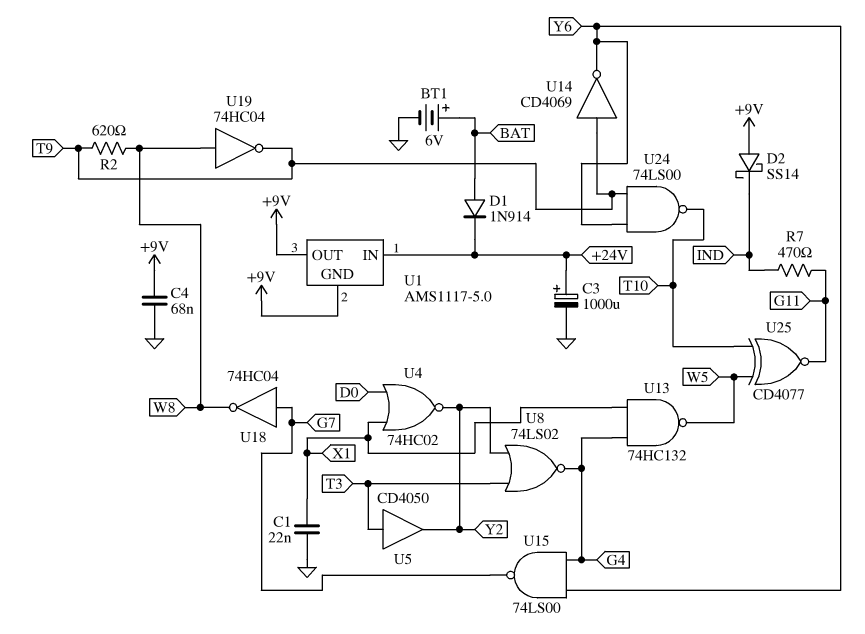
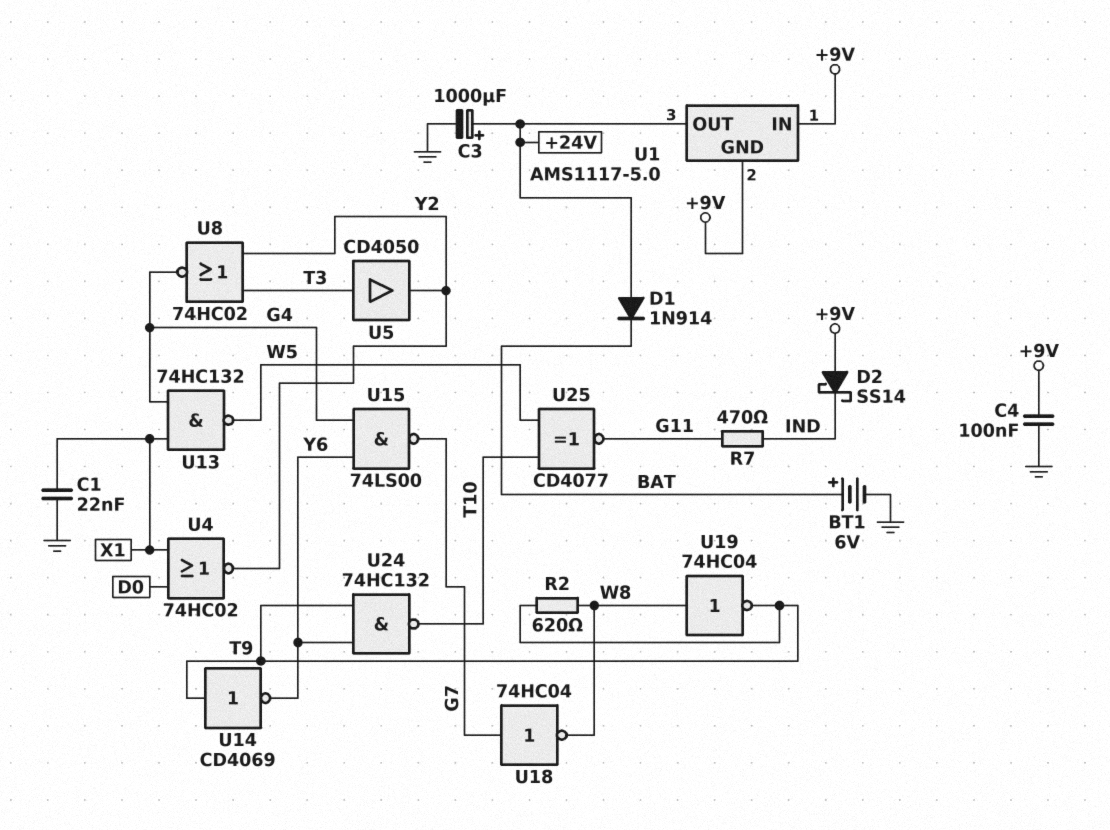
C4: 68nF (+9V, GND) -> 100nF (+9V, GND)
D1: diode 1N914 (A BAT, K +24V) -> diode 1N914 (A +24V, K BAT)
U1 pin IN: +24V -> +9V
U1 pin OUT: +9V -> +24V
U8: NOR 74LS02 (in T3, in Y2, out G4) -> NOR 74HC02 (in T3, in Y2, out G4)
U24: NAND 74LS00 (in T9, in Y6, out T10) -> NAND 74HC132 (in T9, in Y6, out T10)

